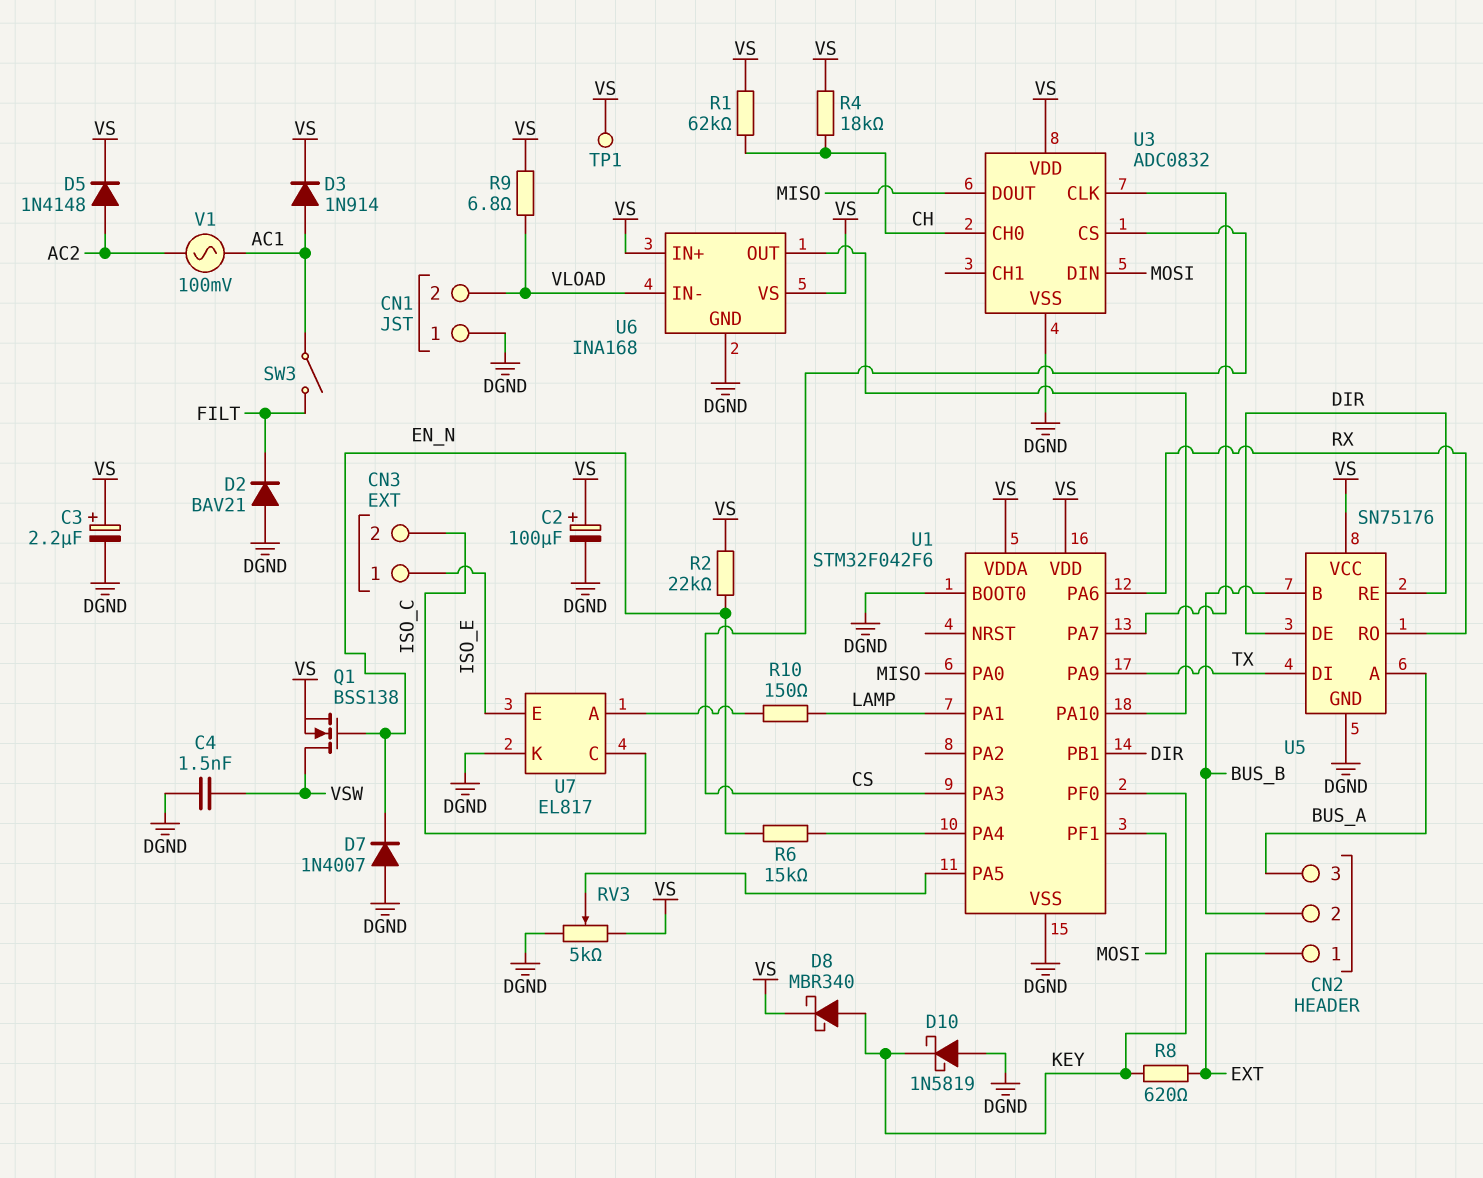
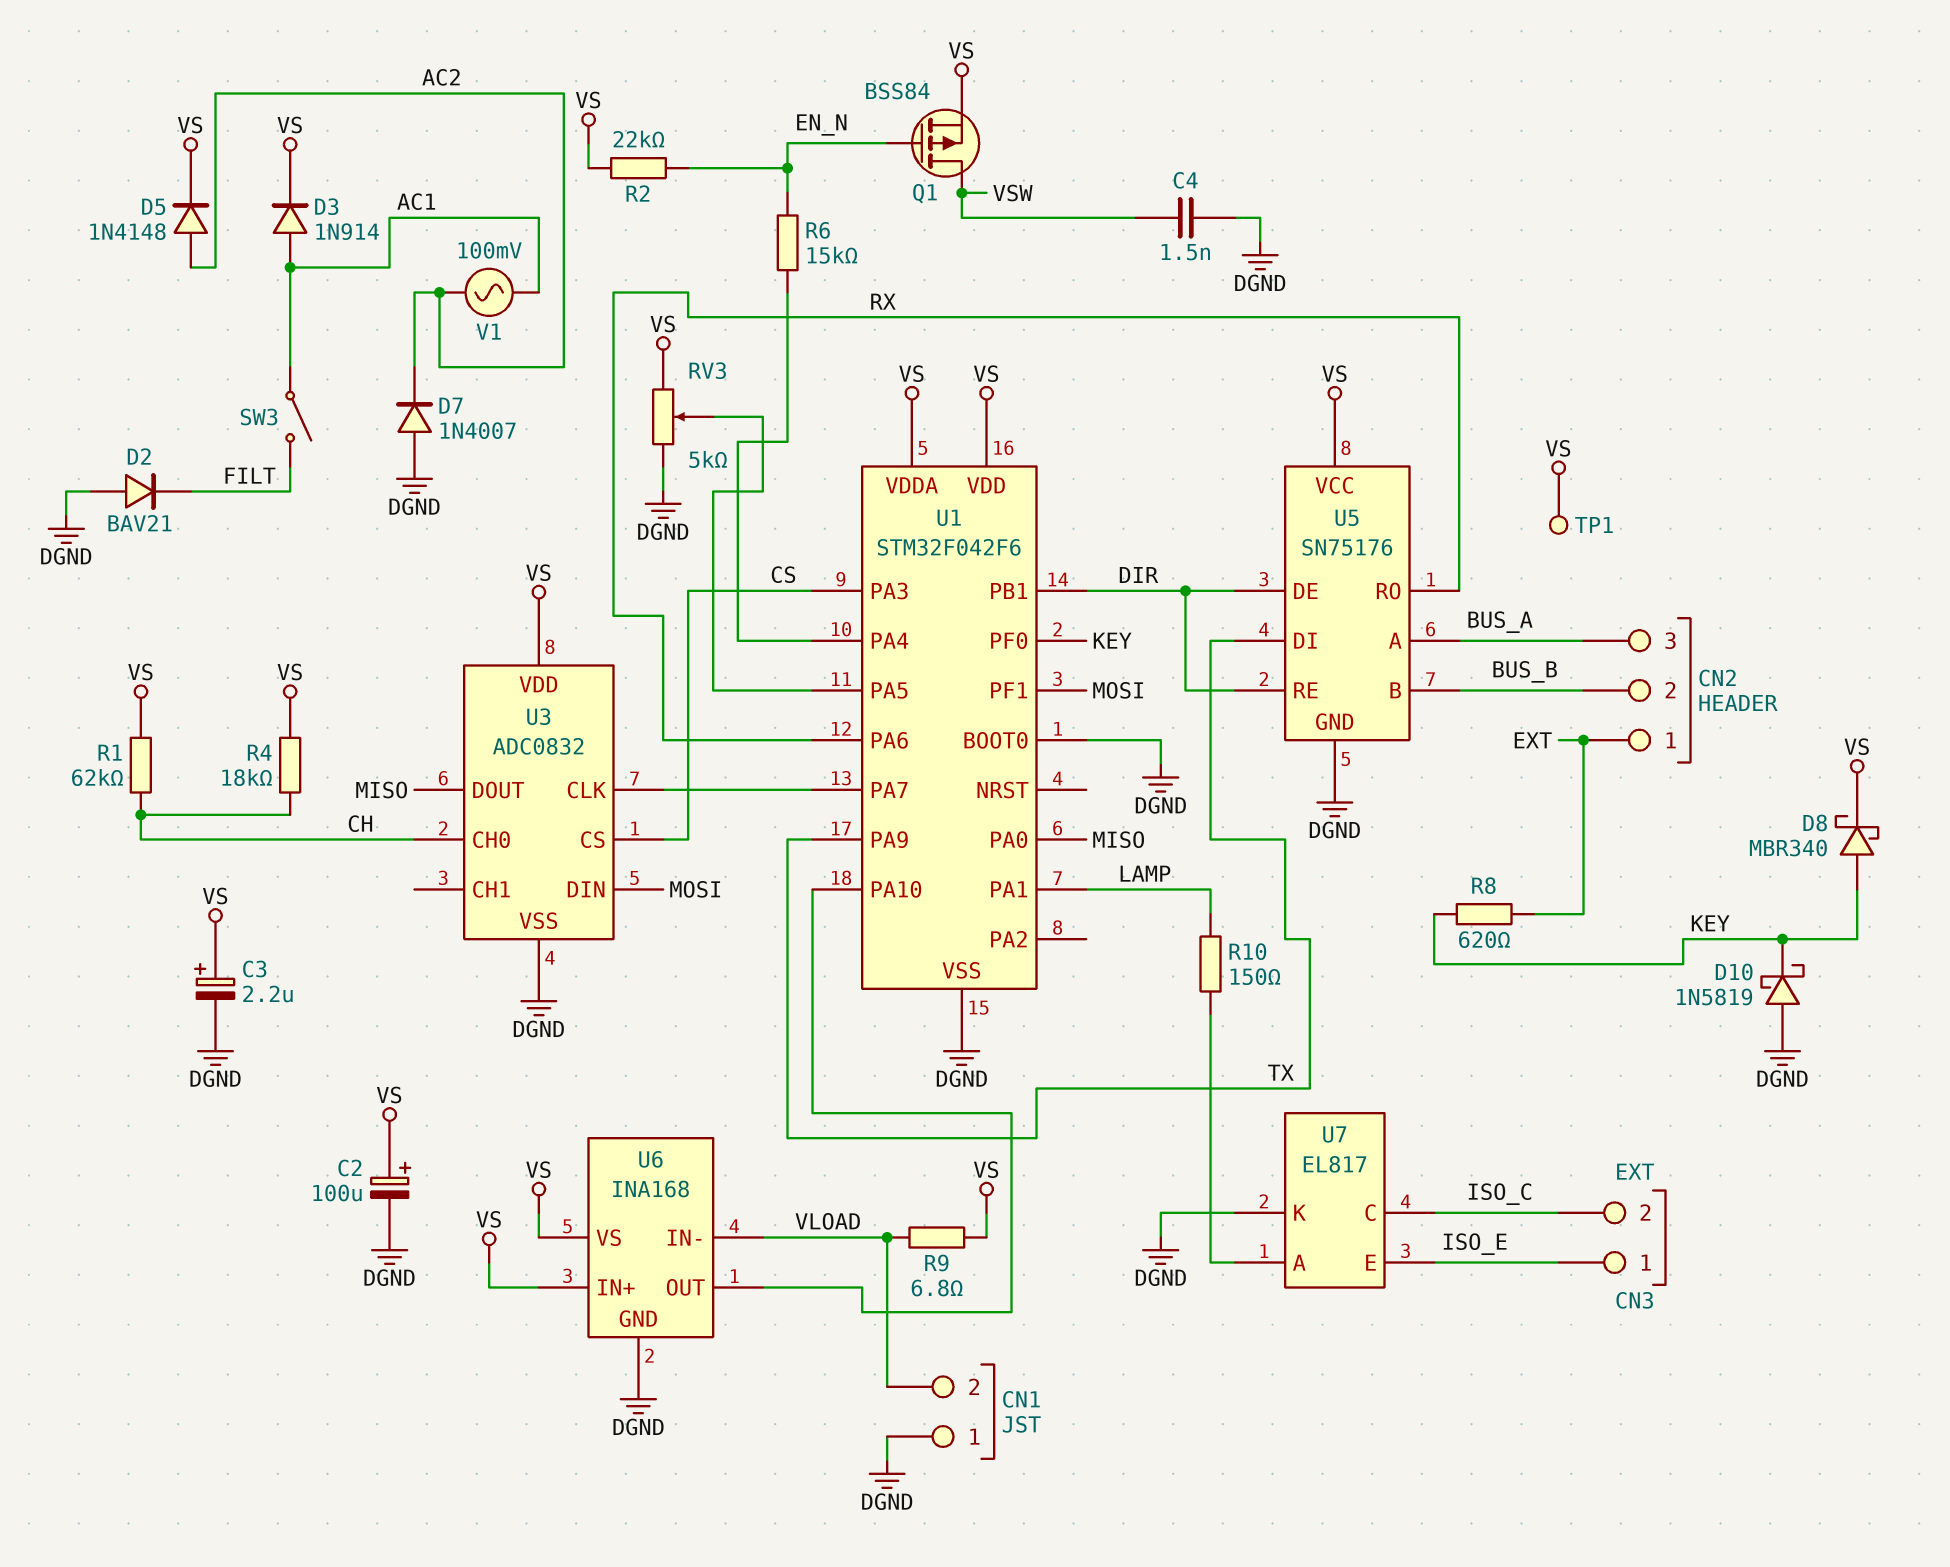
D7: diode 1N4007 (A DGND, K EN_N) -> diode 1N4007 (A DGND, K AC2)
Q1: NMOS BSS138 (G EN_N, D VSW, S VS) -> PMOS BSS84 (G EN_N, D VSW, S VS)

